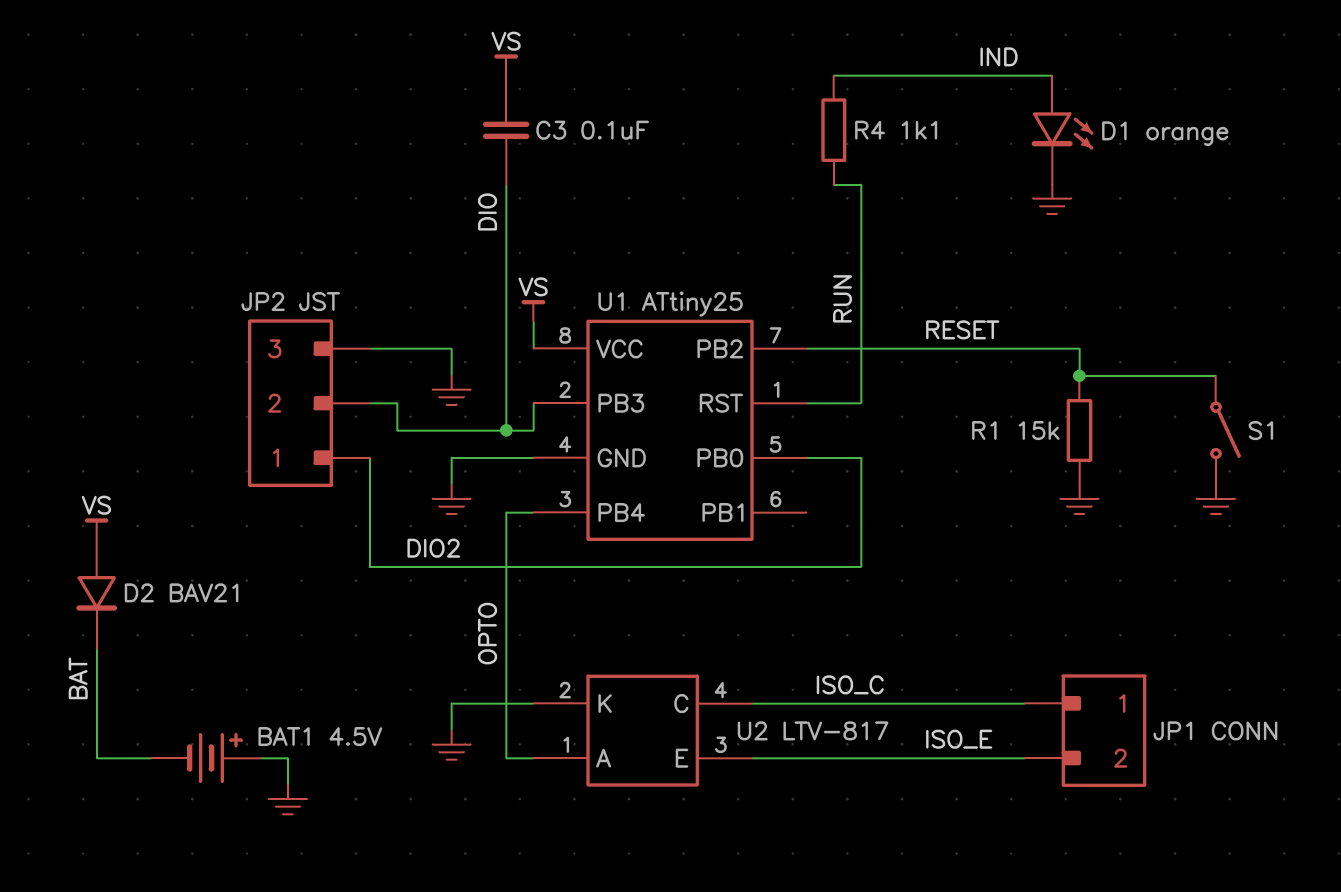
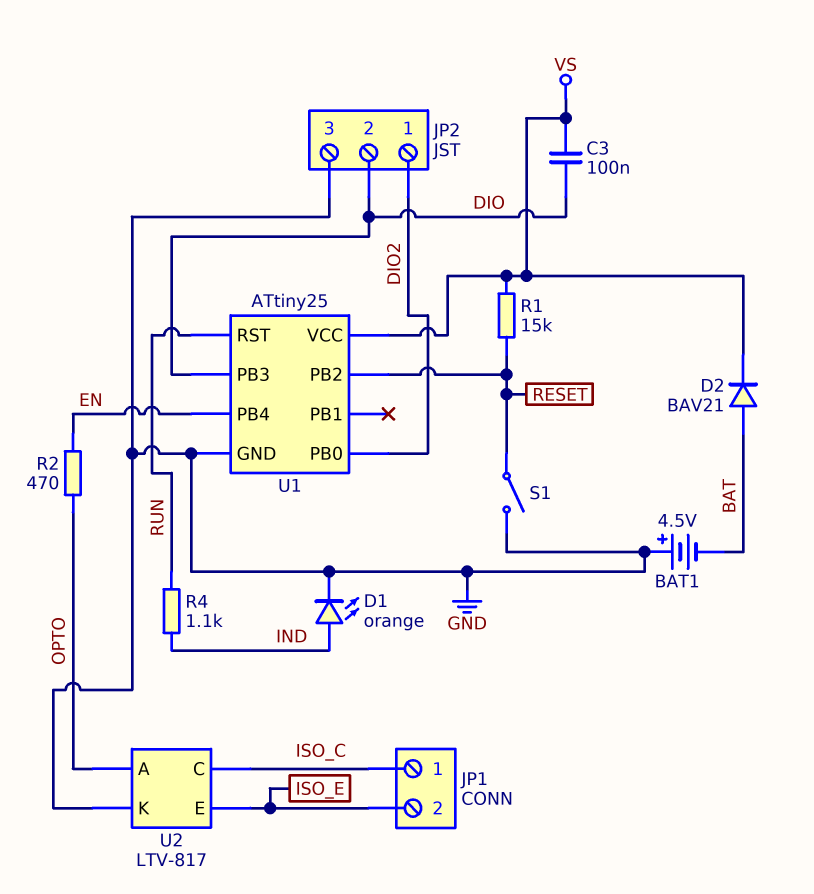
D2: diode BAV21 (A VS, K BAT) -> diode BAV21 (A BAT, K VS)
R1: 15k (GND, RESET) -> 15k (RESET, VS)
R2: none -> 470 (EN, OPTO)
U1 pin PB4: OPTO -> EN

